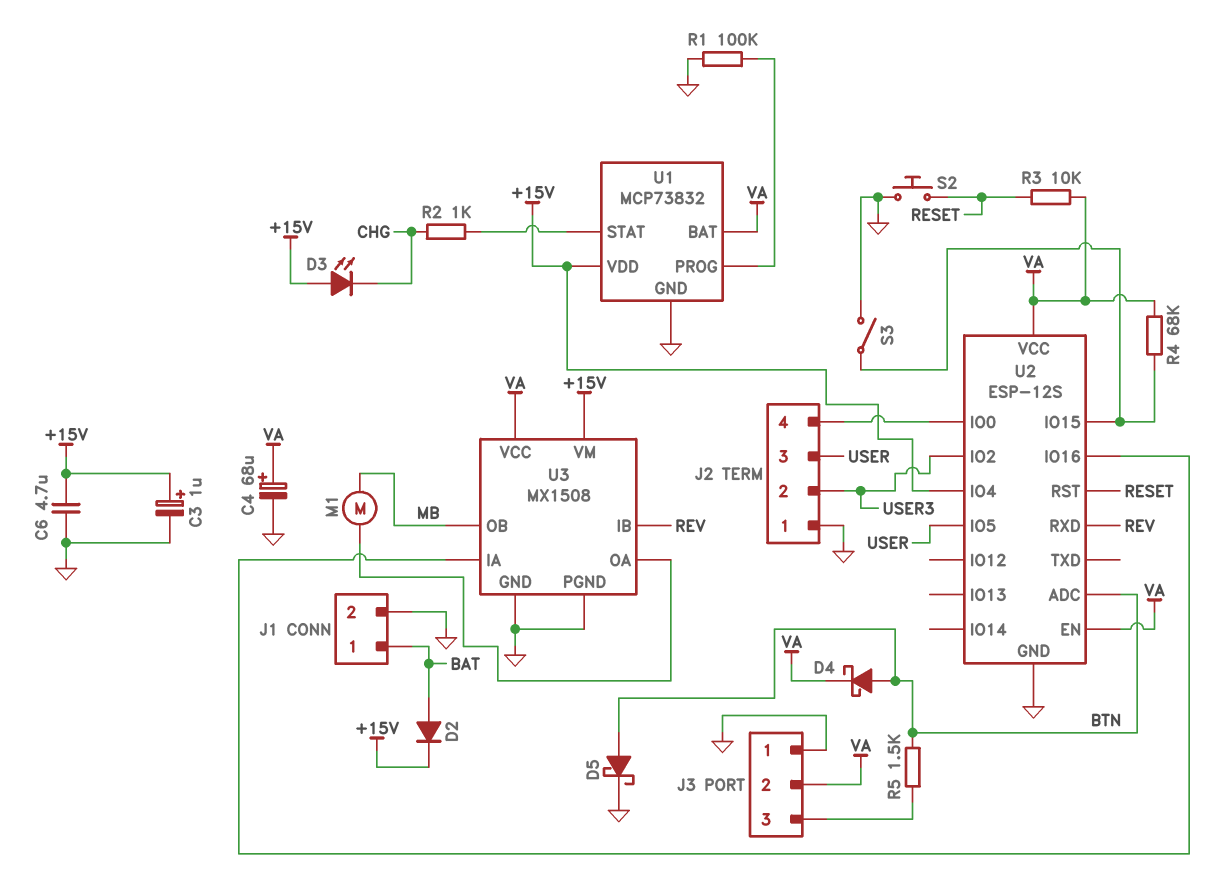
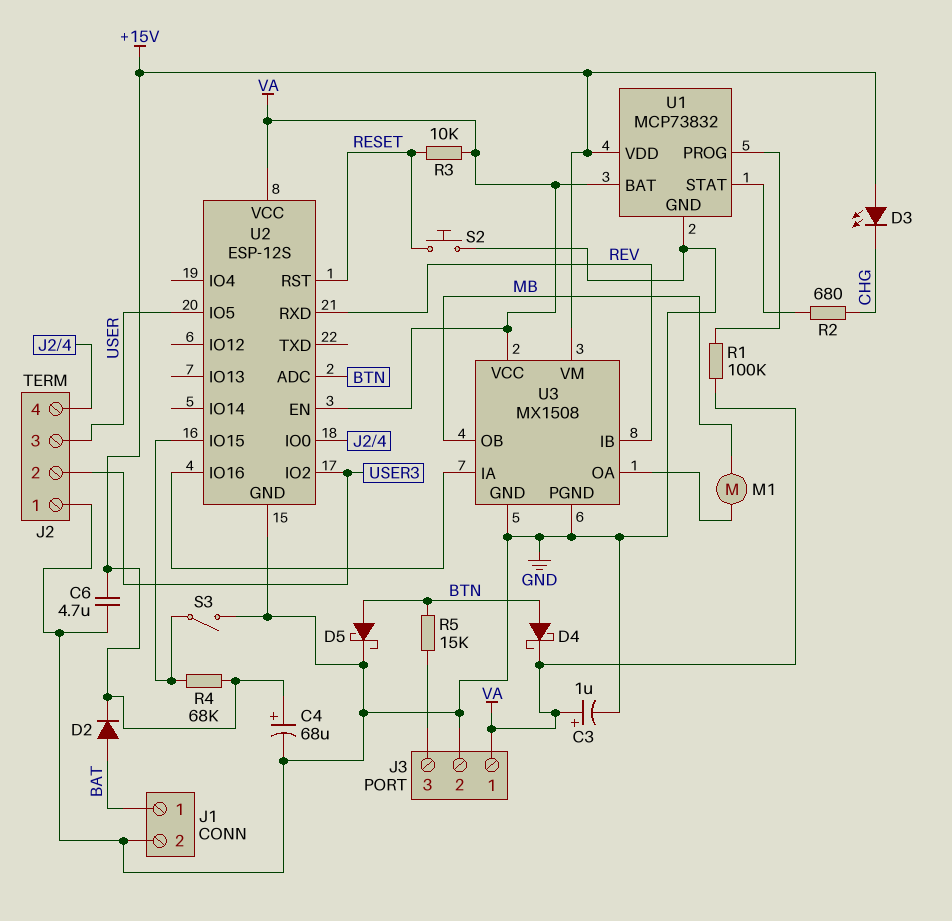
C3: 1uF (plus +15V, minus GND) -> 1uF (plus VA, minus GND)
C4: 68uF (plus VA, minus GND) -> 68uF (plus +15V, minus GND)
J3 pin 1: GND -> VA
J3 pin 2: VA -> GND
R1: 100k (GND, U1/PROG) -> 100k (U1/PROG, VA)
R2: 1k (CHG, U1/STAT) -> 680 (CHG, U1/STAT)
R4: 68k (U2/IO15, VA) -> 68k (+15V, U2/IO15)
R5: 1.5k (BTN, J3/3) -> 15k (BTN, J3/3)
U2 pin IO4: +15V -> none

